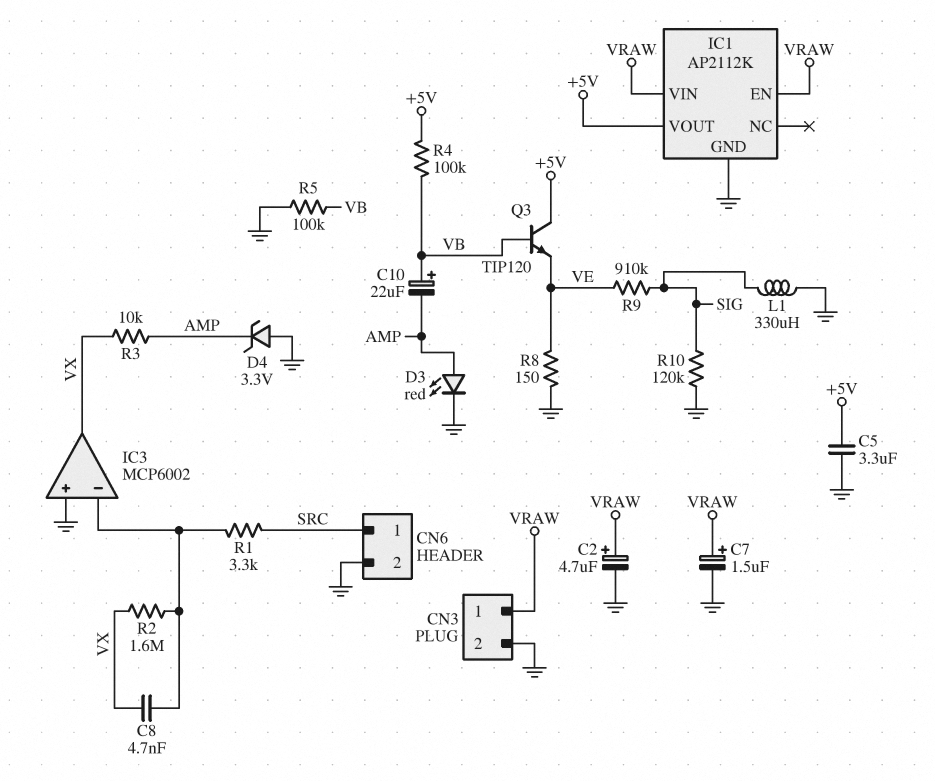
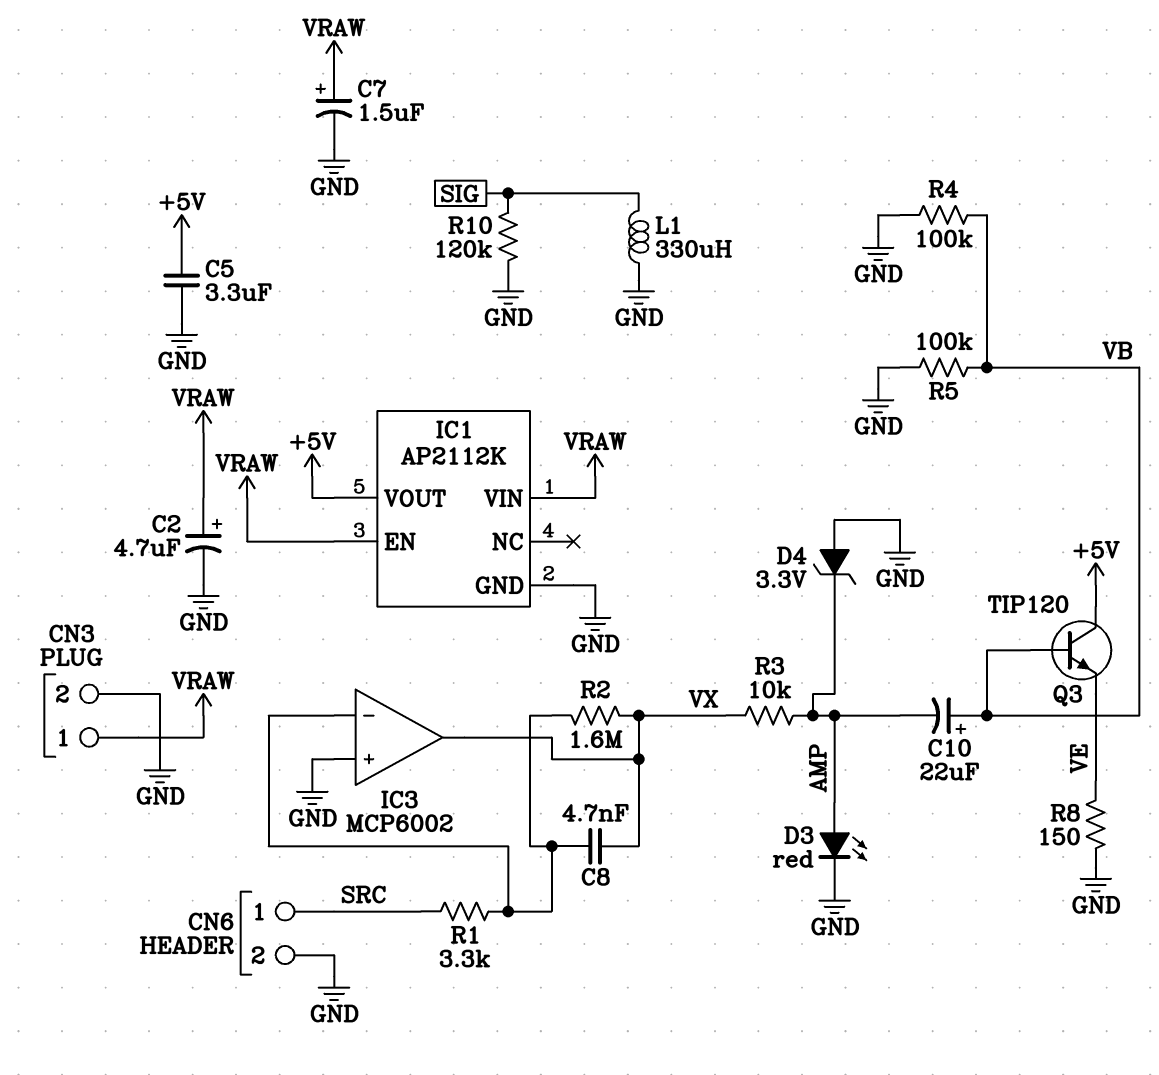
R4: 100k (+5V, VB) -> 100k (GND, VB)
R9: 910k (SIG, VE) -> none

